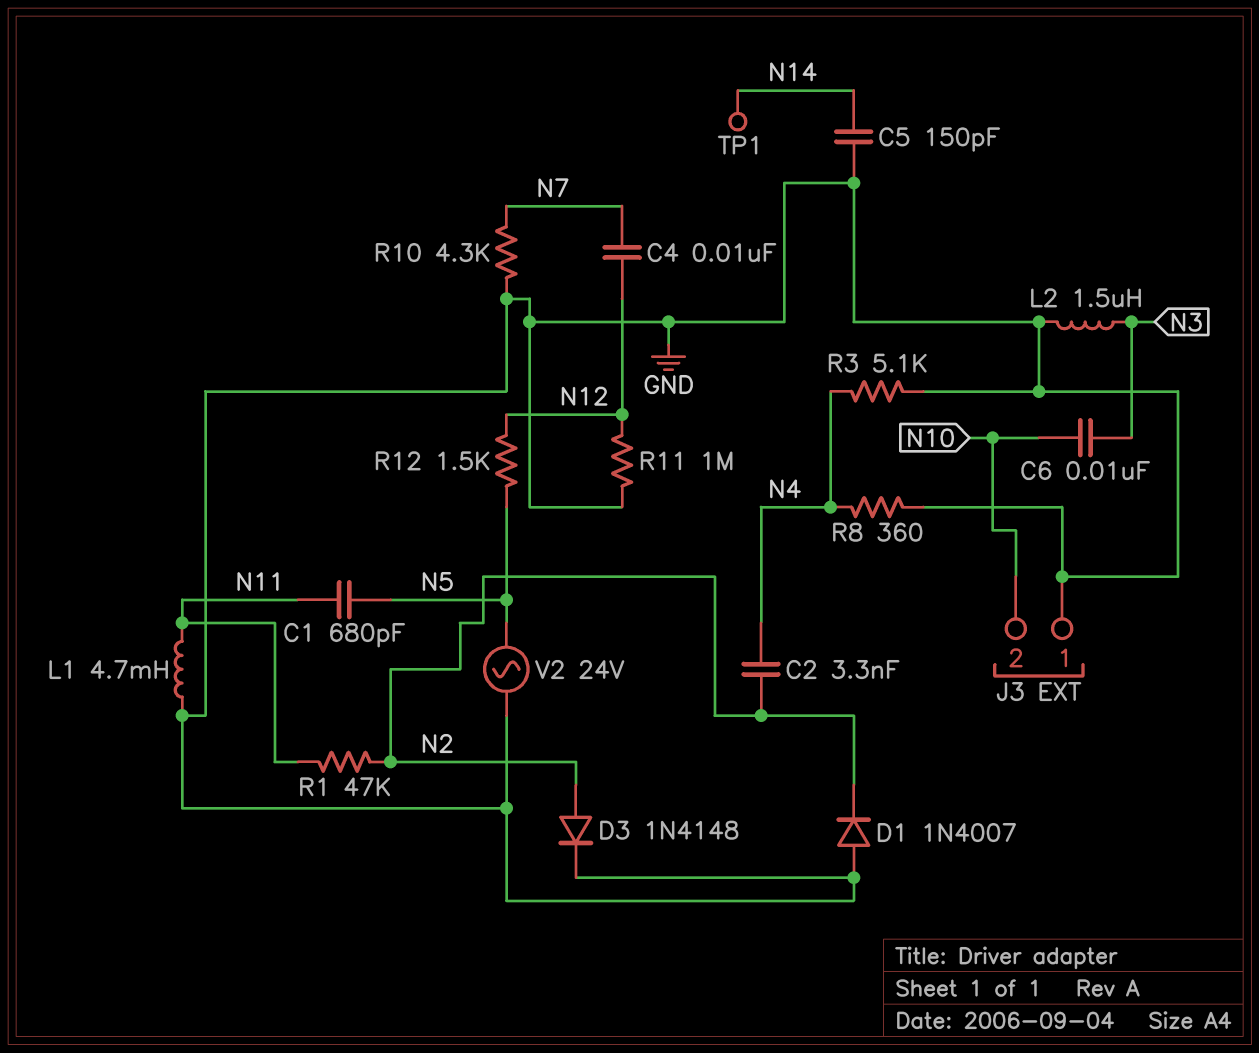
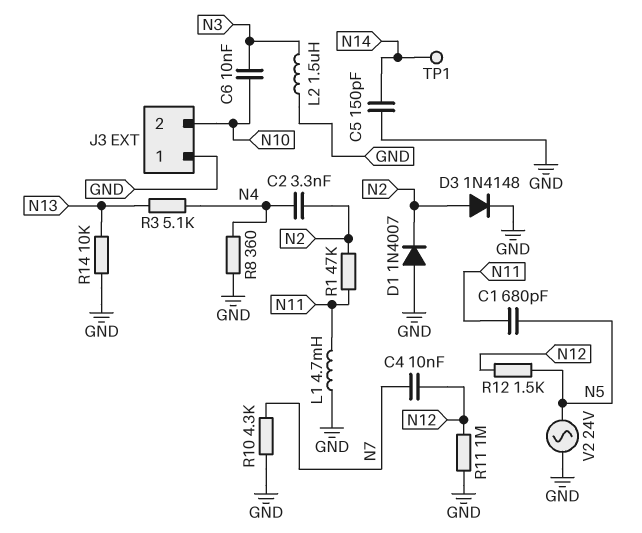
R3: 5.1k (GND, N4) -> 5.1k (N4, N13)
R14: none -> 10k (GND, N13)

